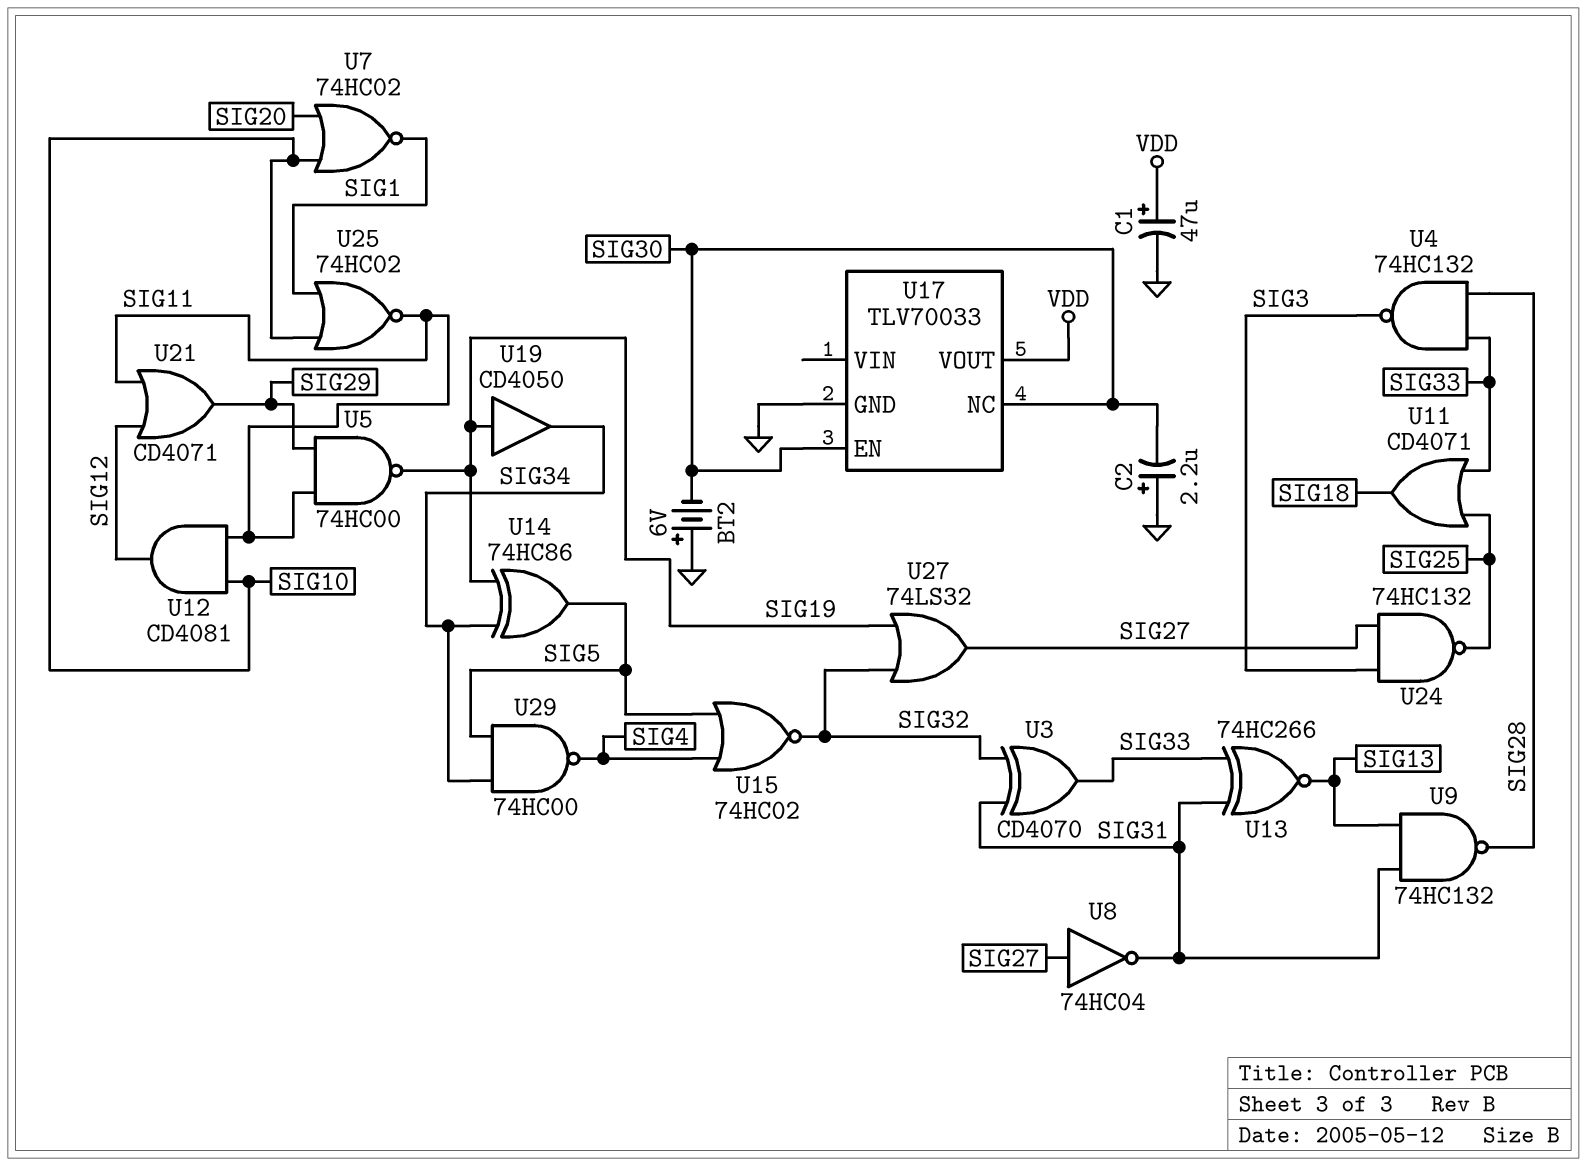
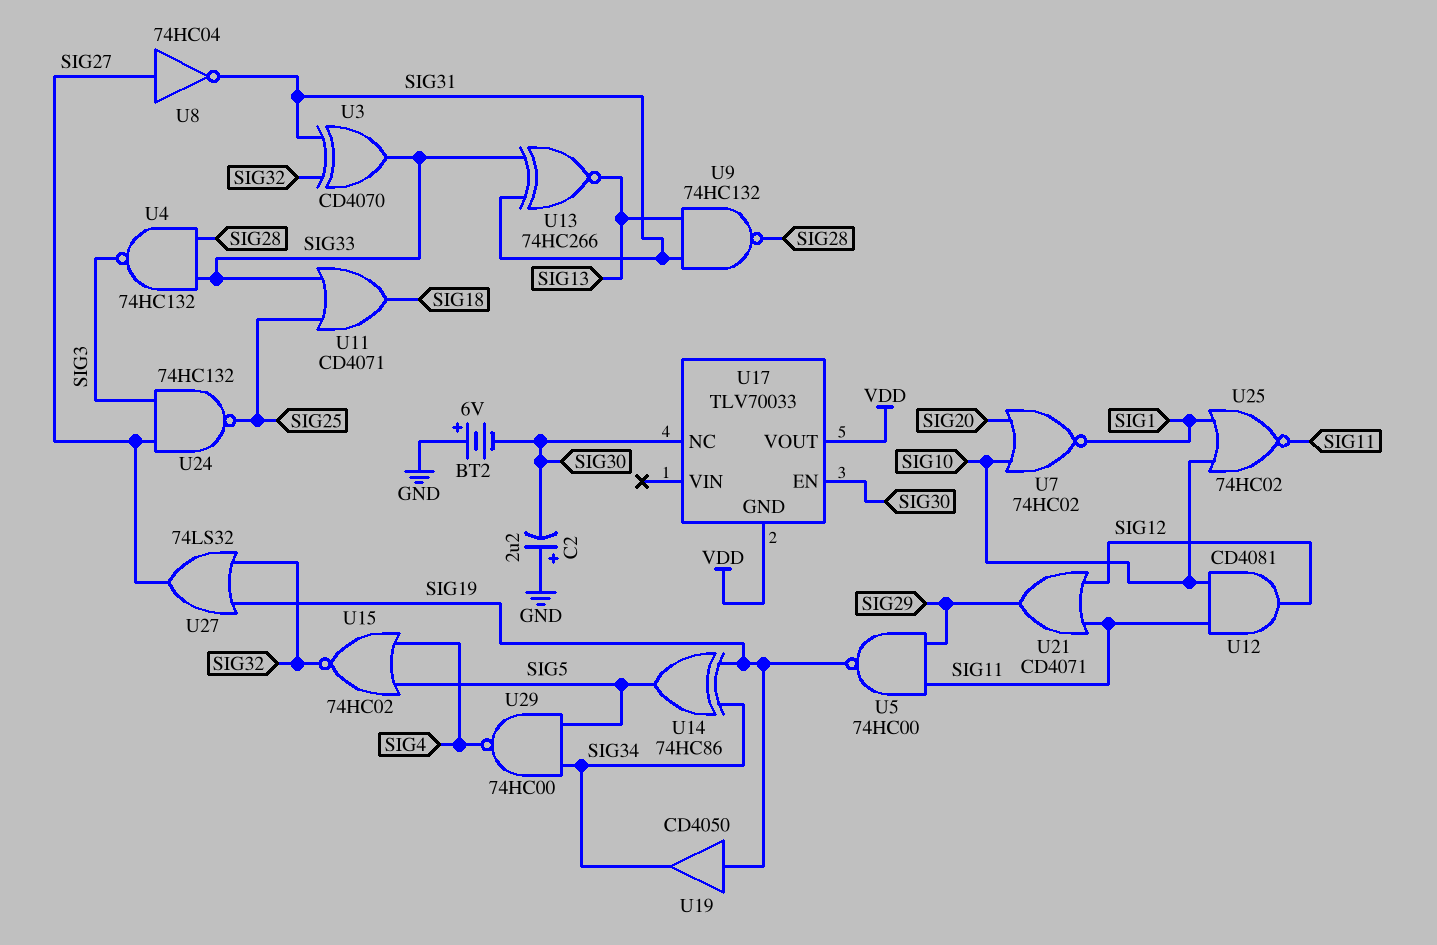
C1: 47uF (plus VDD, minus GND) -> none
U17 pin GND: GND -> VDD

